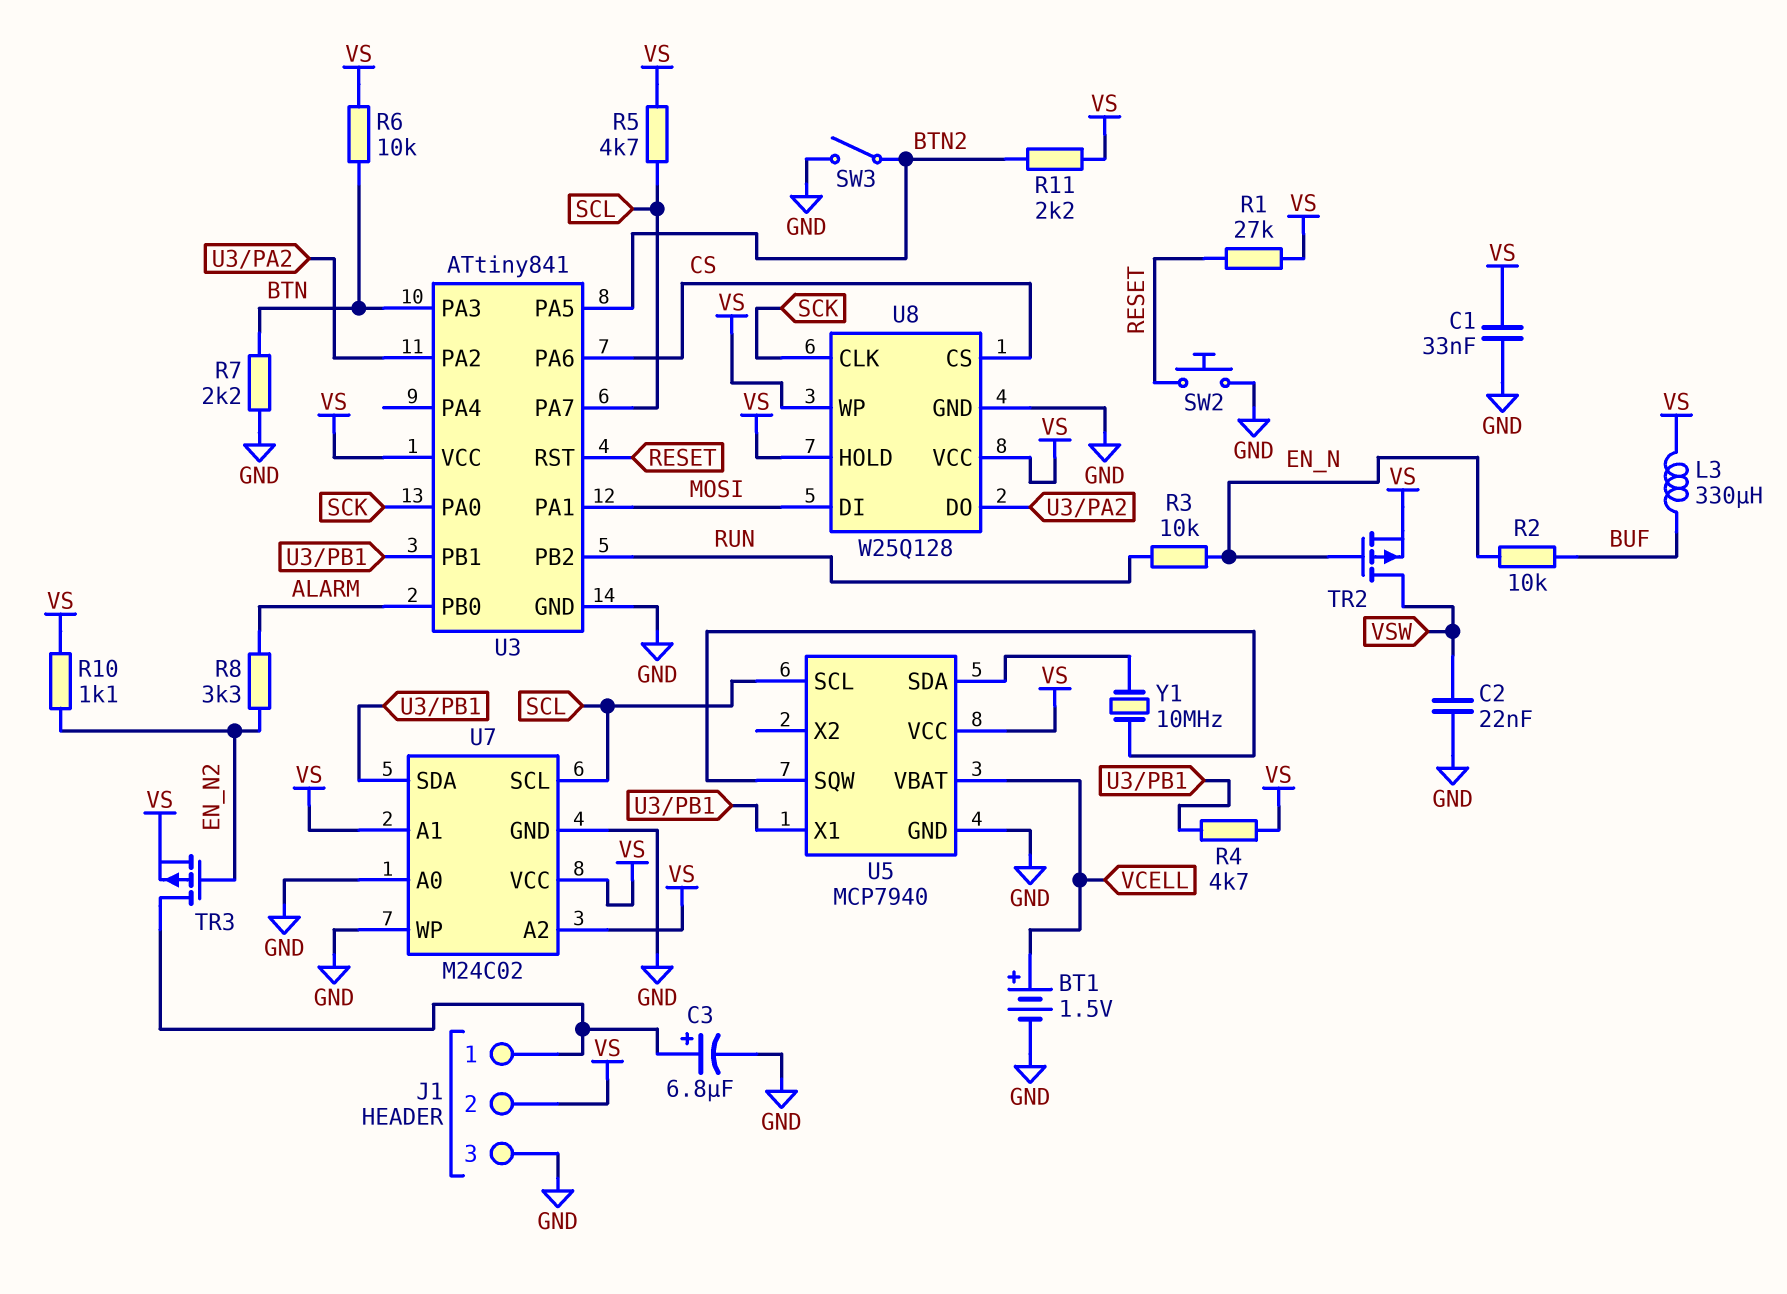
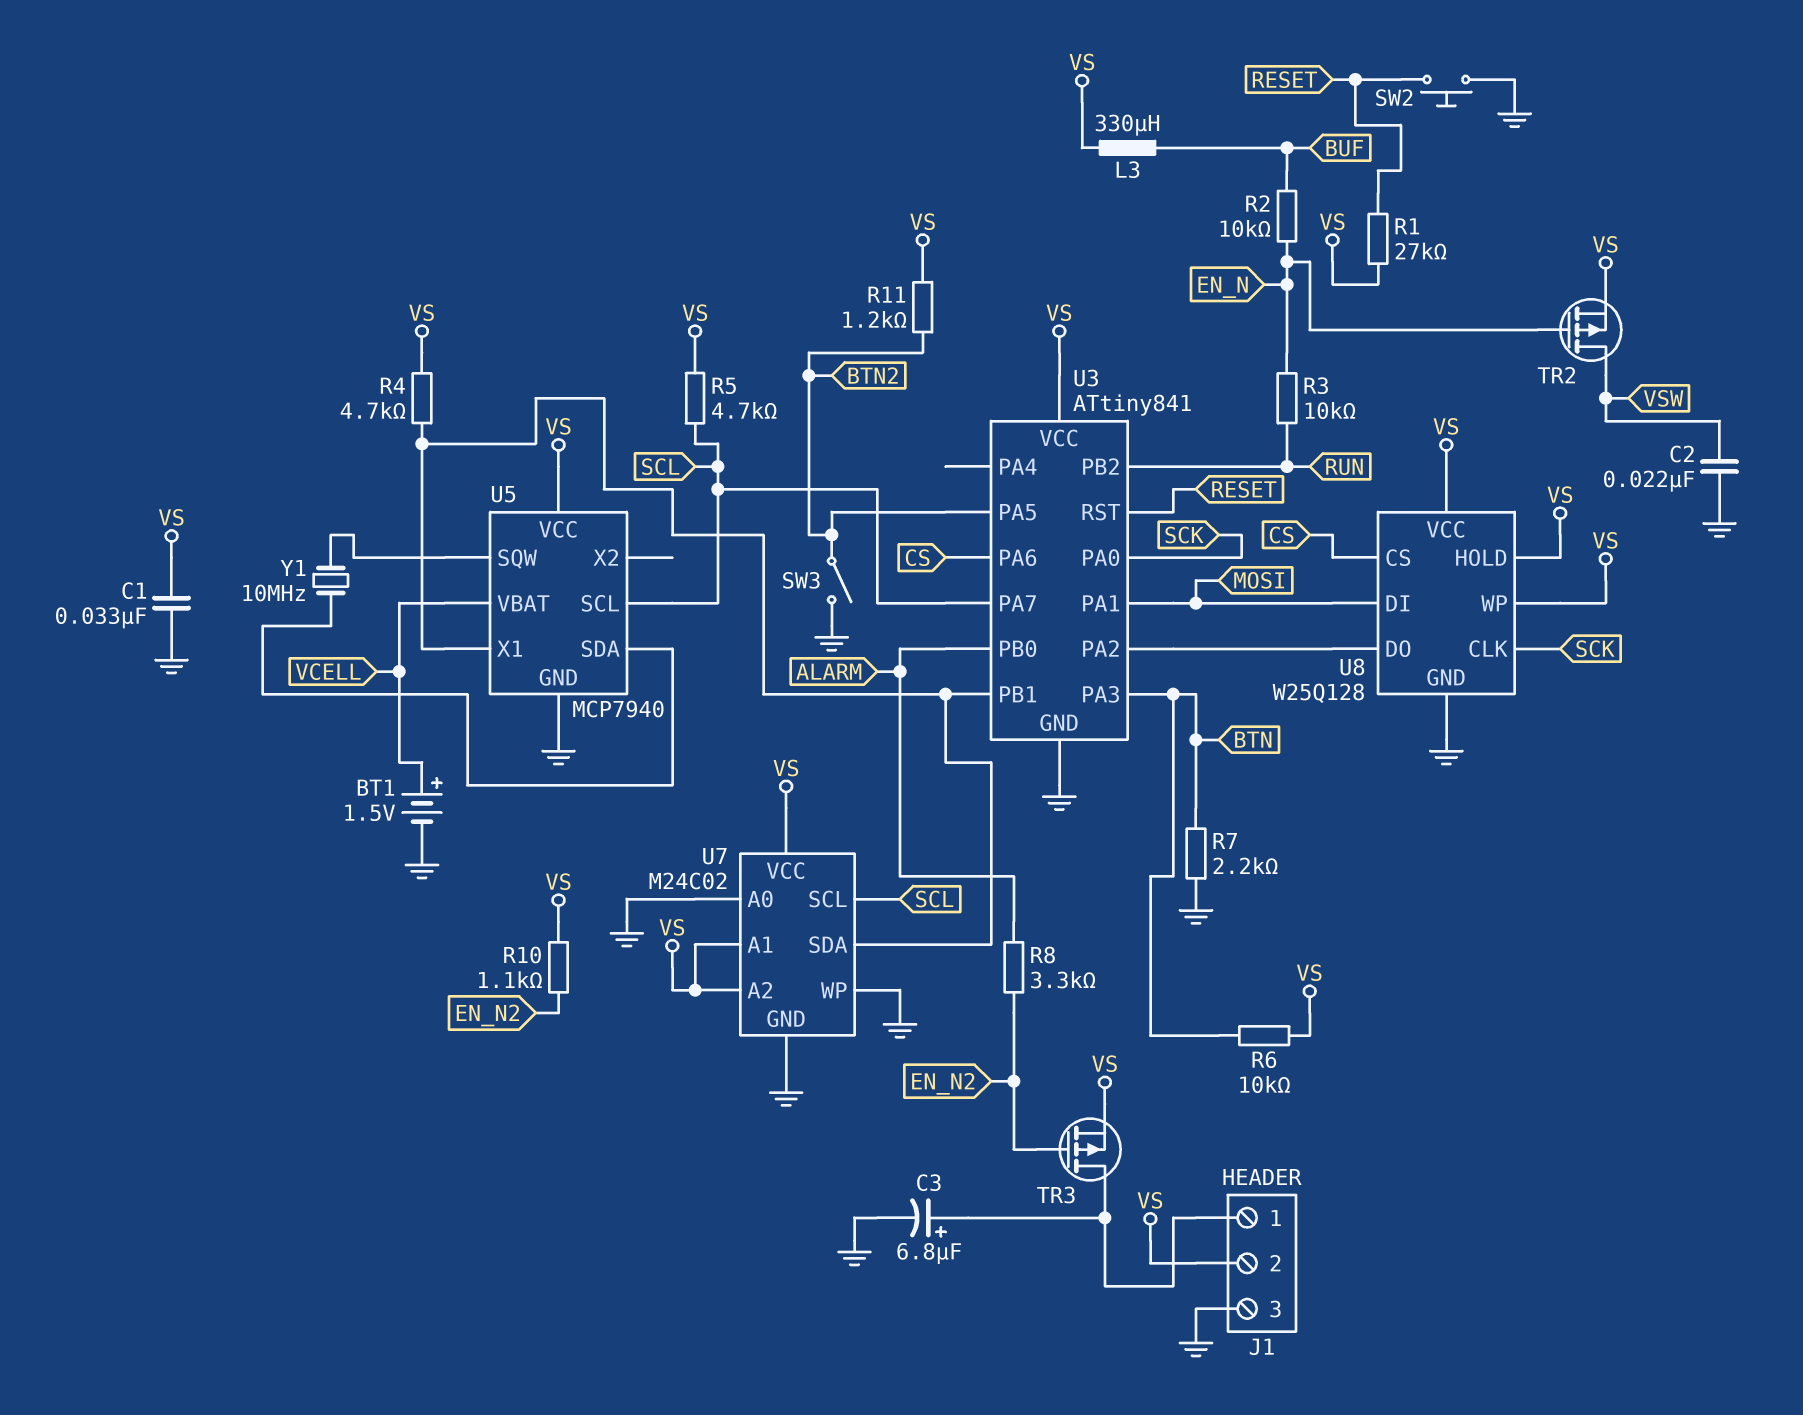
R11: 2.2k (BTN2, VS) -> 1.2k (BTN2, VS)

